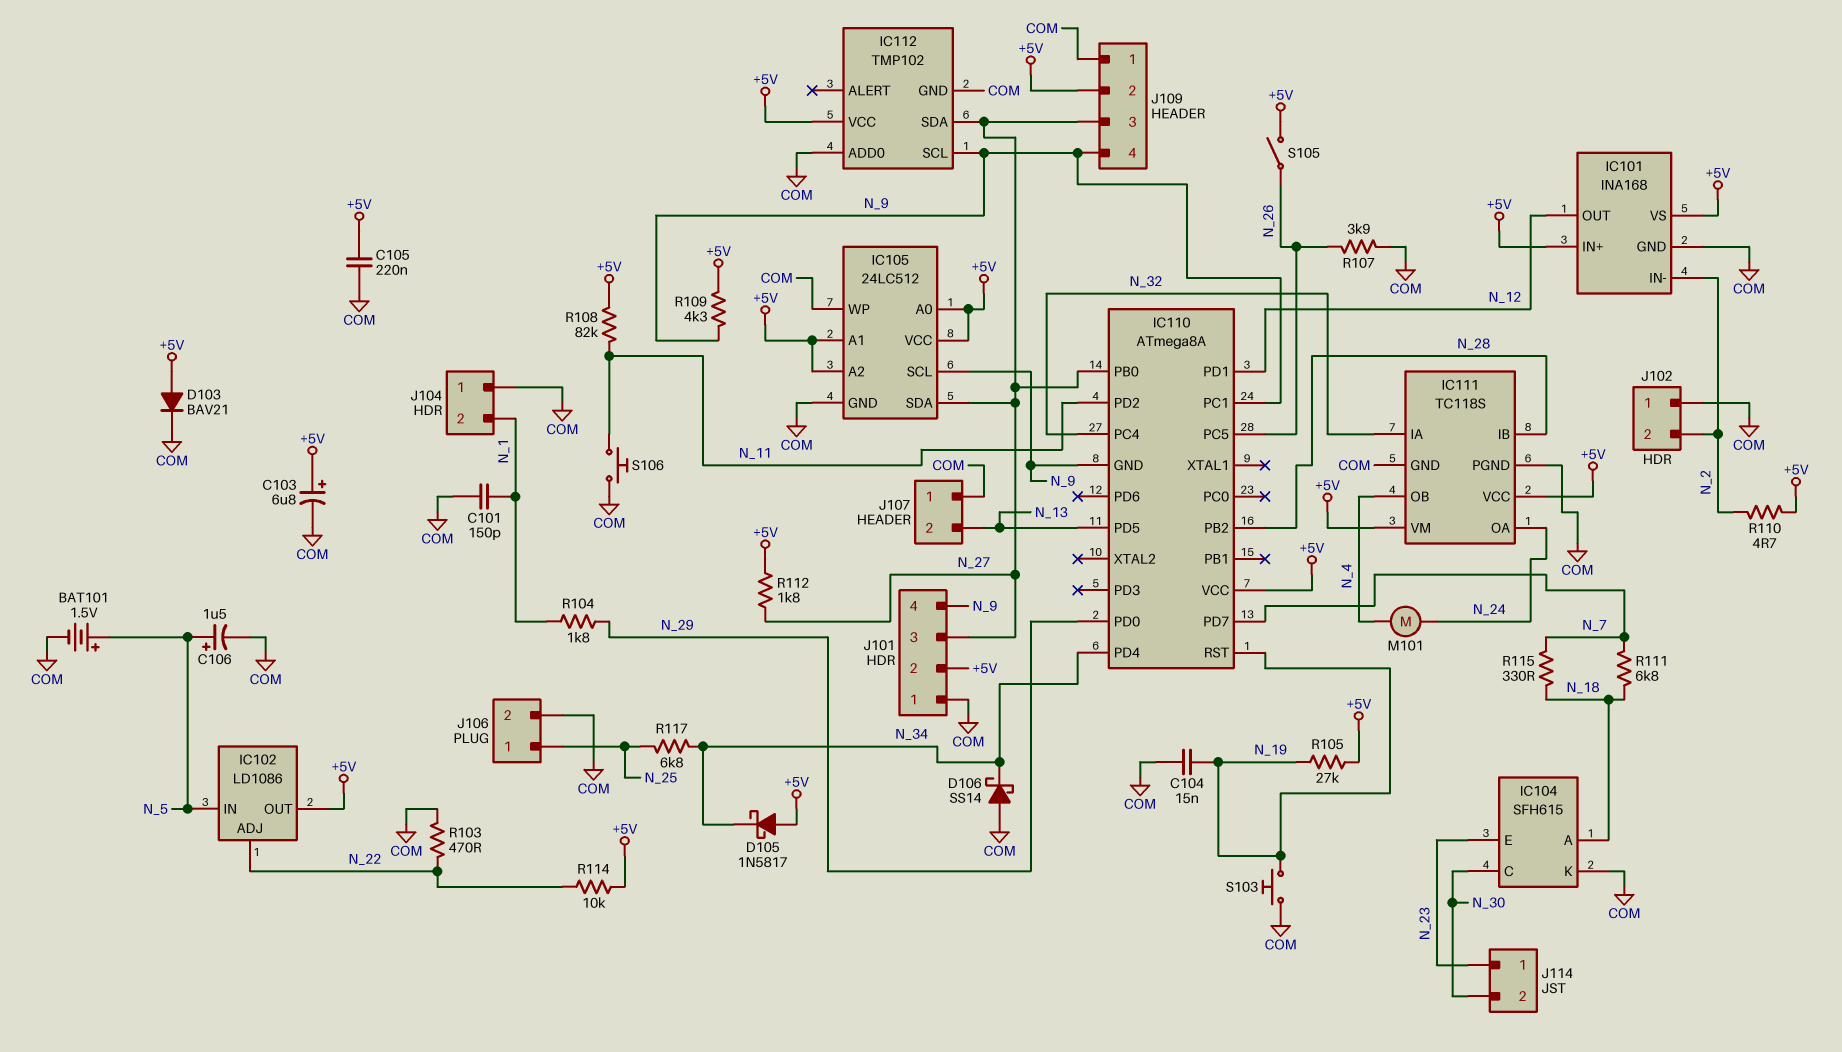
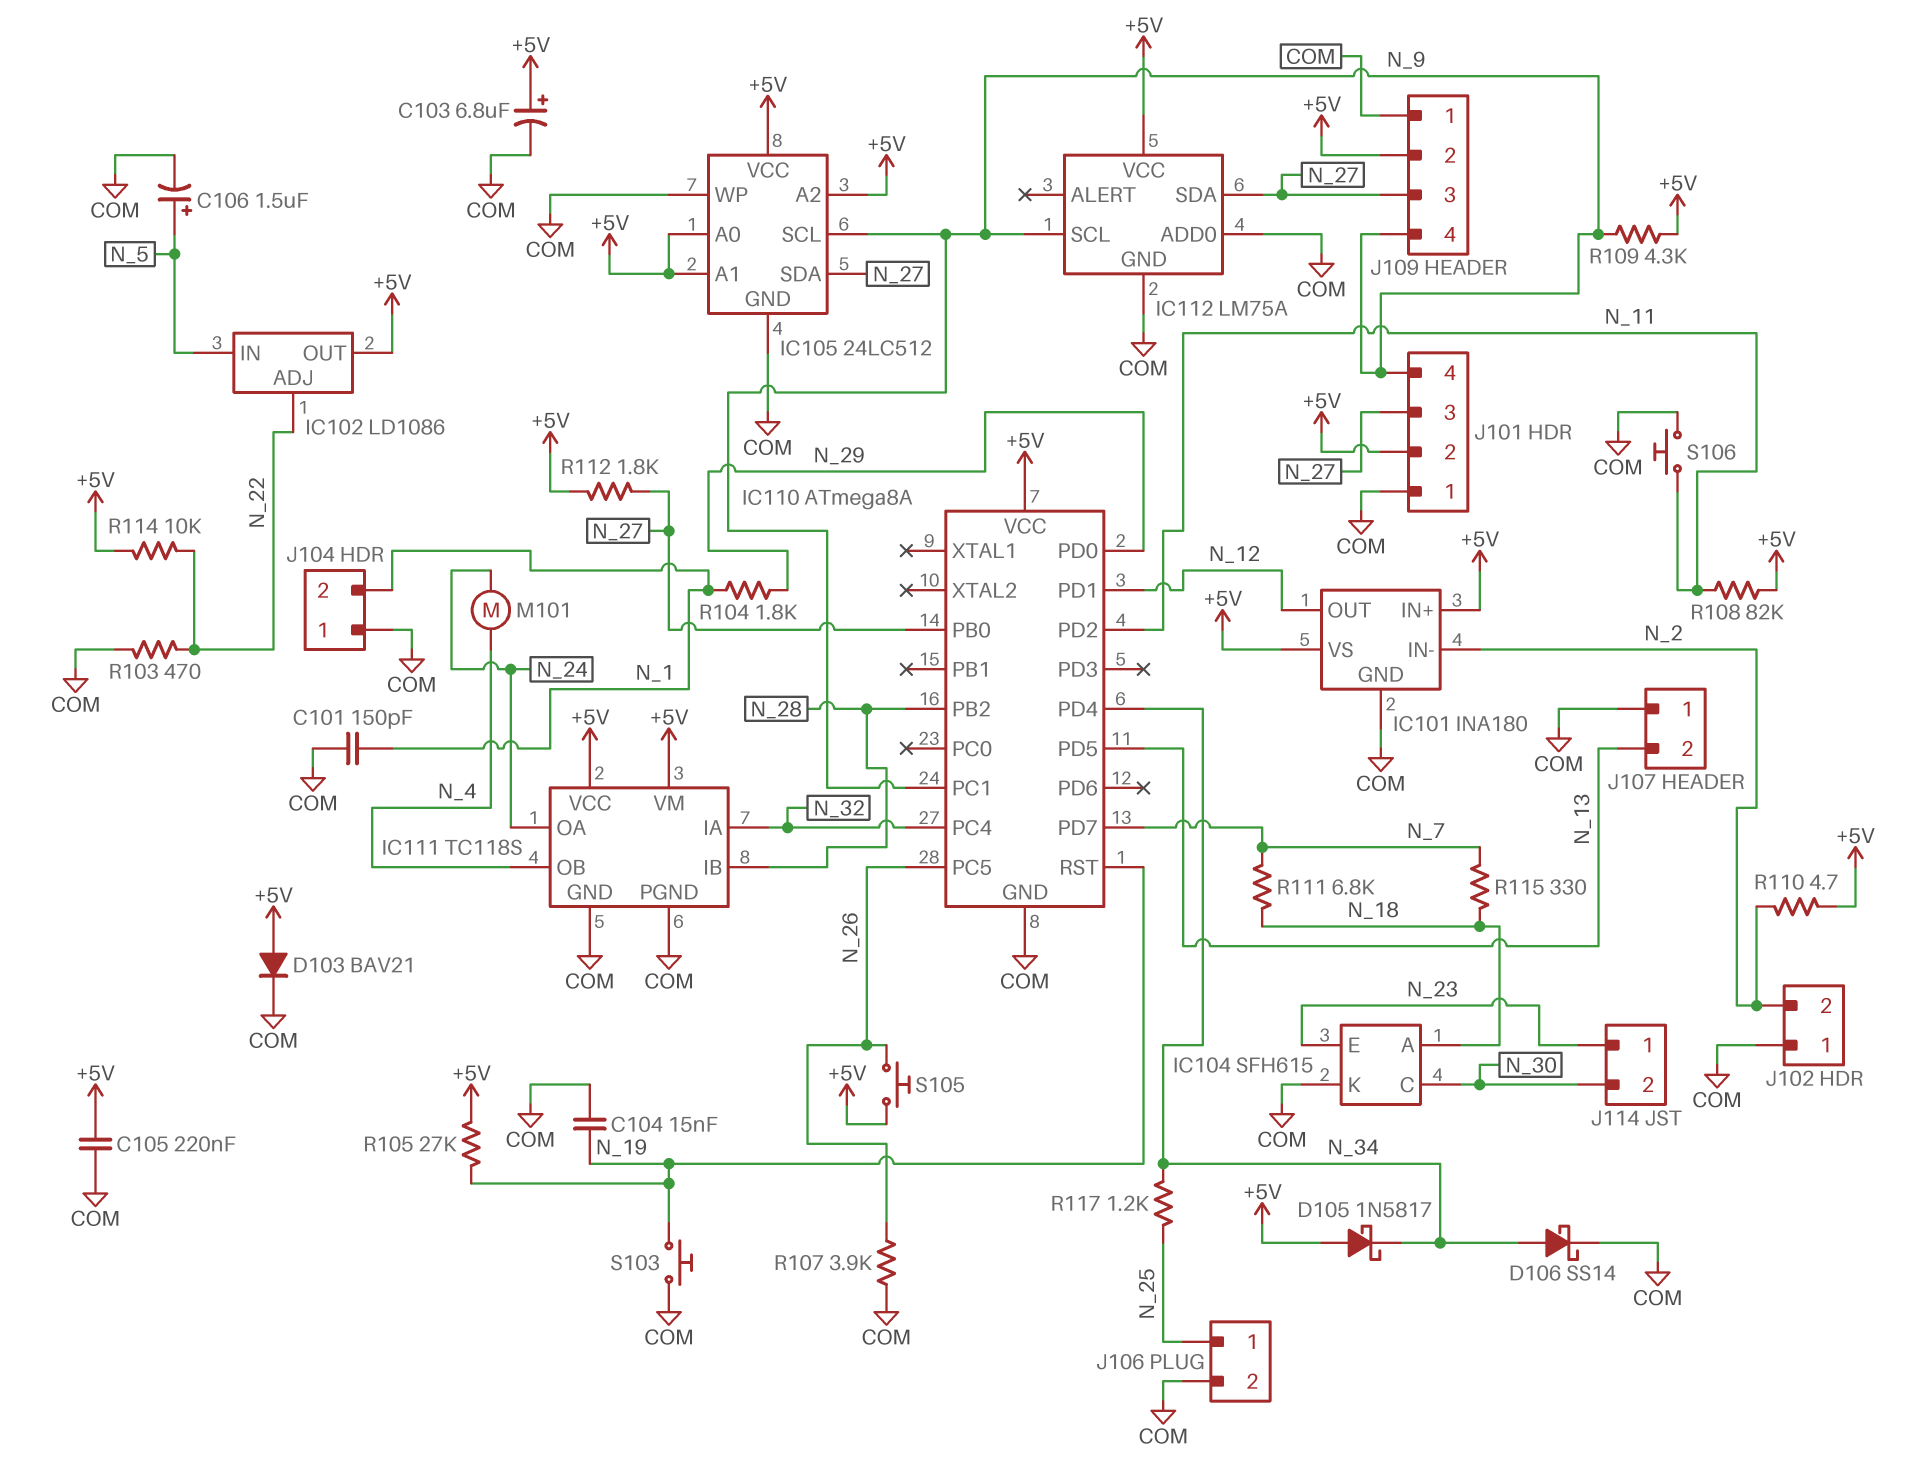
BAT101: 1.5V (plus N_5, minus COM) -> none
D106: schottky SS14 (A COM, K N_34) -> schottky SS14 (A N_34, K COM)
IC101: INA168 -> INA180
IC110 pin GND: N_9 -> COM
IC112: TMP102 -> LM75A
R117: 6.8k (N_25, N_34) -> 1.2k (N_25, N_34)
S105: switch (+5V, N_26) -> button (+5V, N_26)

